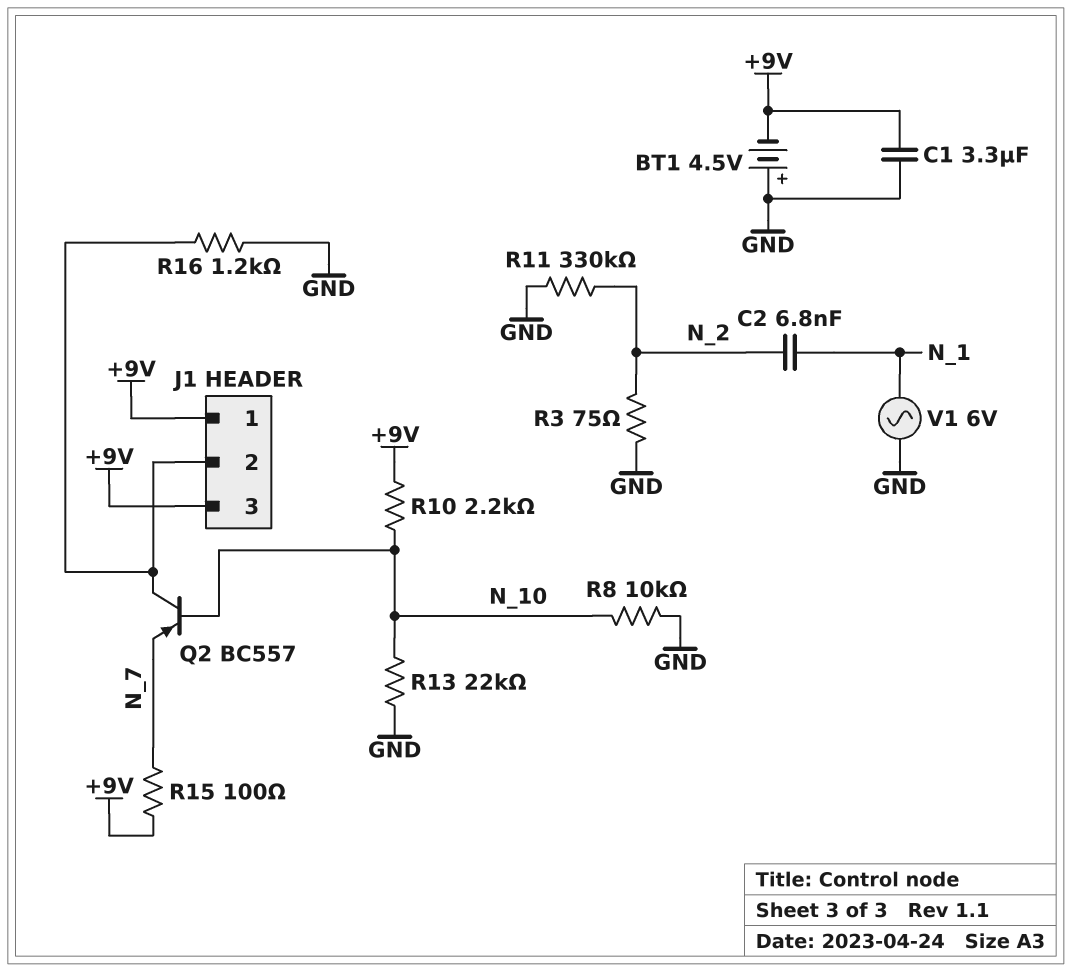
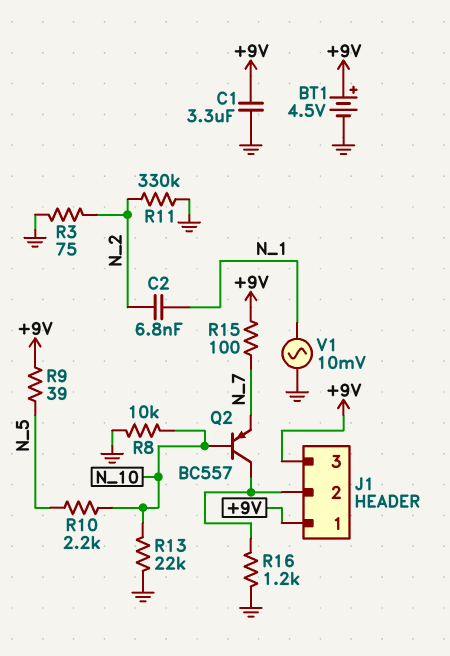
BT1: 4.5V (plus GND, minus +9V) -> 4.5V (plus +9V, minus GND)
R9: none -> 39 (+9V, N_5)
R10: 2.2k (+9V, N_10) -> 2.2k (N_5, N_10)
V1: AC 6V (GND, N_1) -> AC 10mV (GND, N_1)

